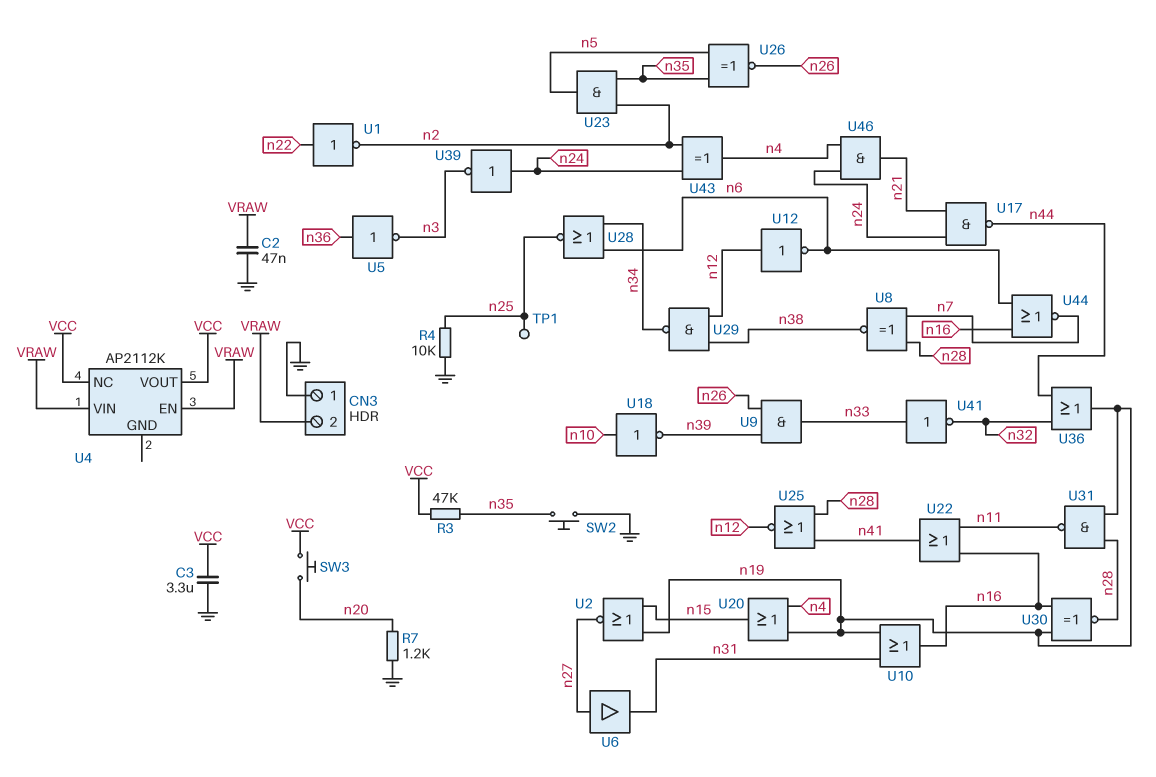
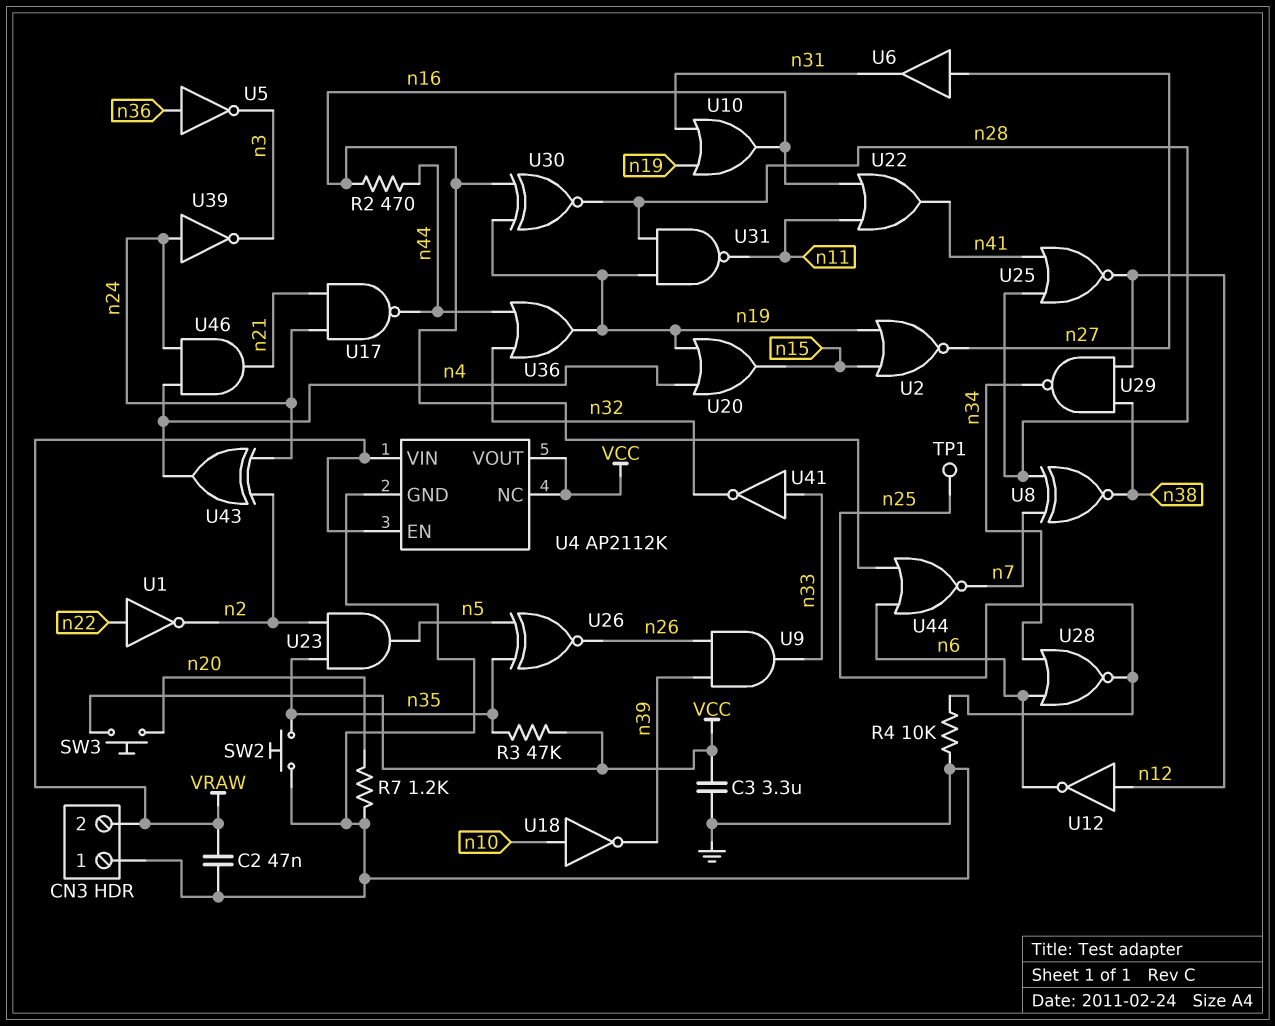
R2: none -> 470 (n16, n44)
U4 pin GND: none -> GND

